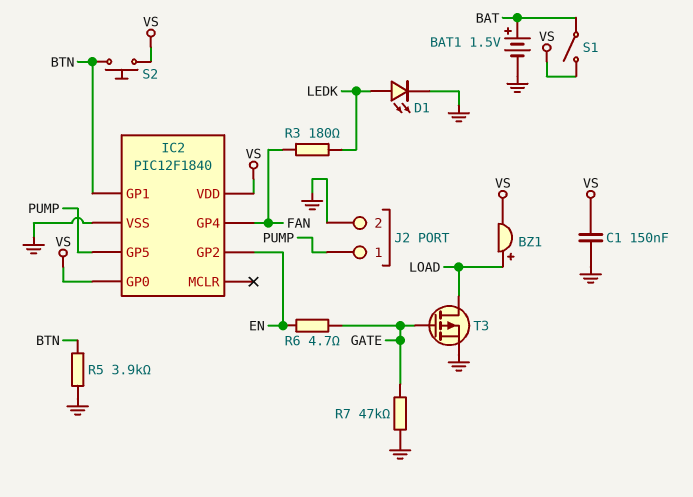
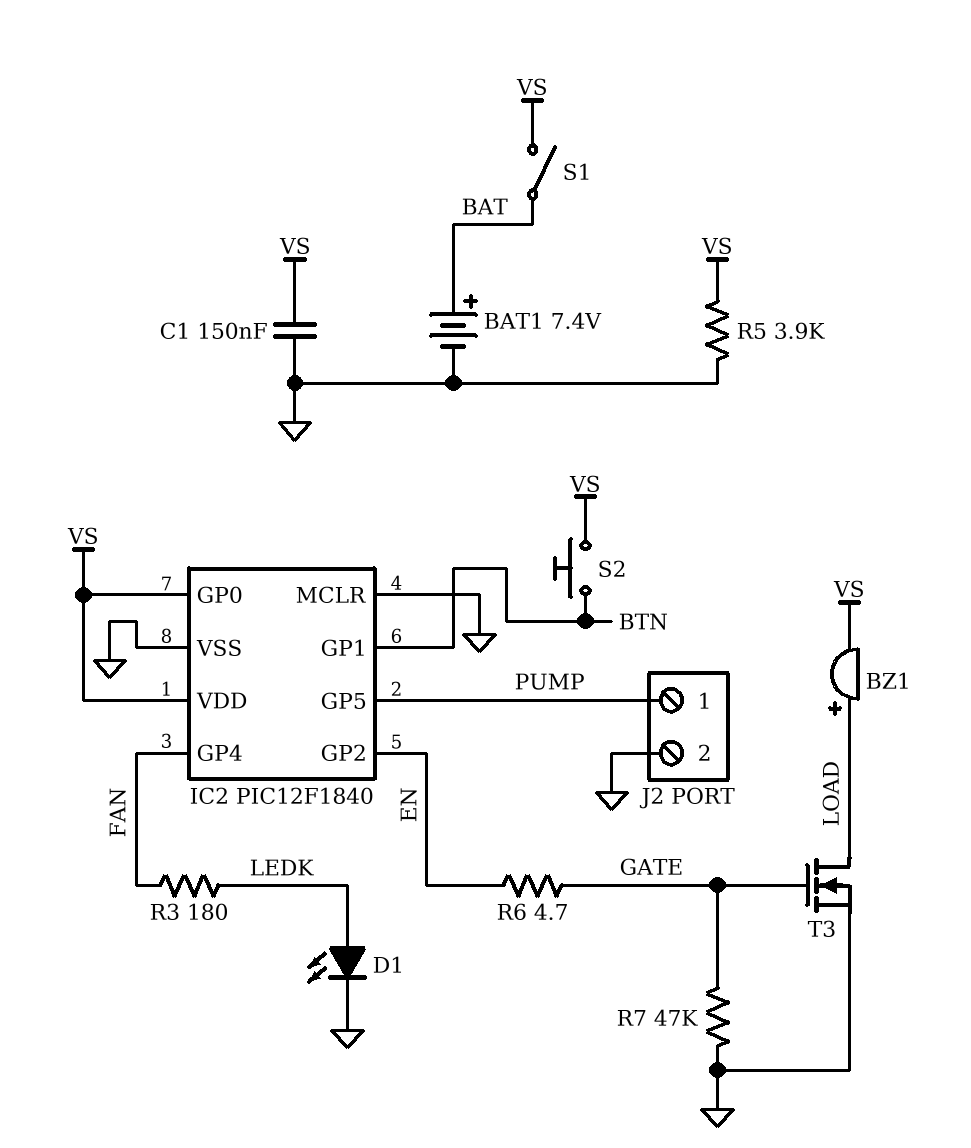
BAT1: 1.5V (plus BAT, minus GND) -> 7.4V (plus BAT, minus GND)
IC2 pin MCLR: none -> GND
R5: 3.9k (BTN, GND) -> 3.9k (GND, VS)
T3: PMOS (G GATE, D LOAD, S GND) -> NMOS (G GATE, D LOAD, S GND)

